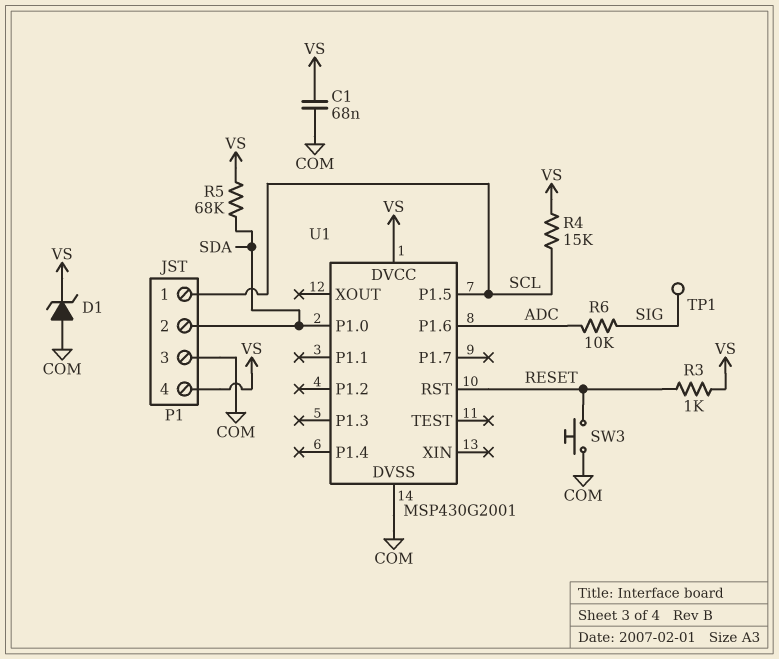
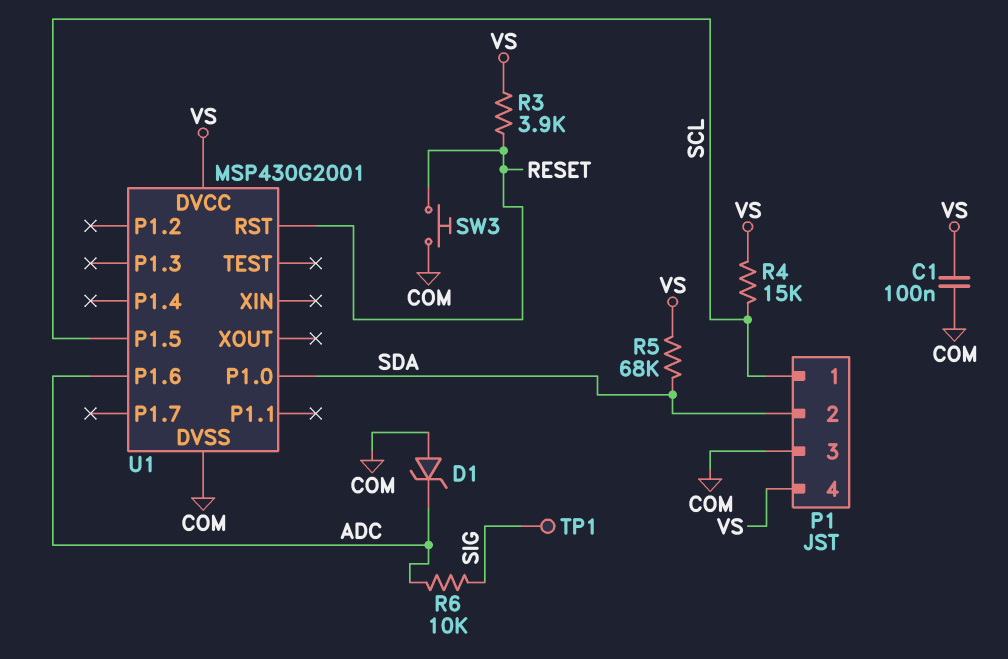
C1: 68nF (COM, VS) -> 100nF (COM, VS)
D1: zener (A COM, K VS) -> zener (A COM, K ADC)
R3: 1k (RESET, VS) -> 3.9k (RESET, VS)

